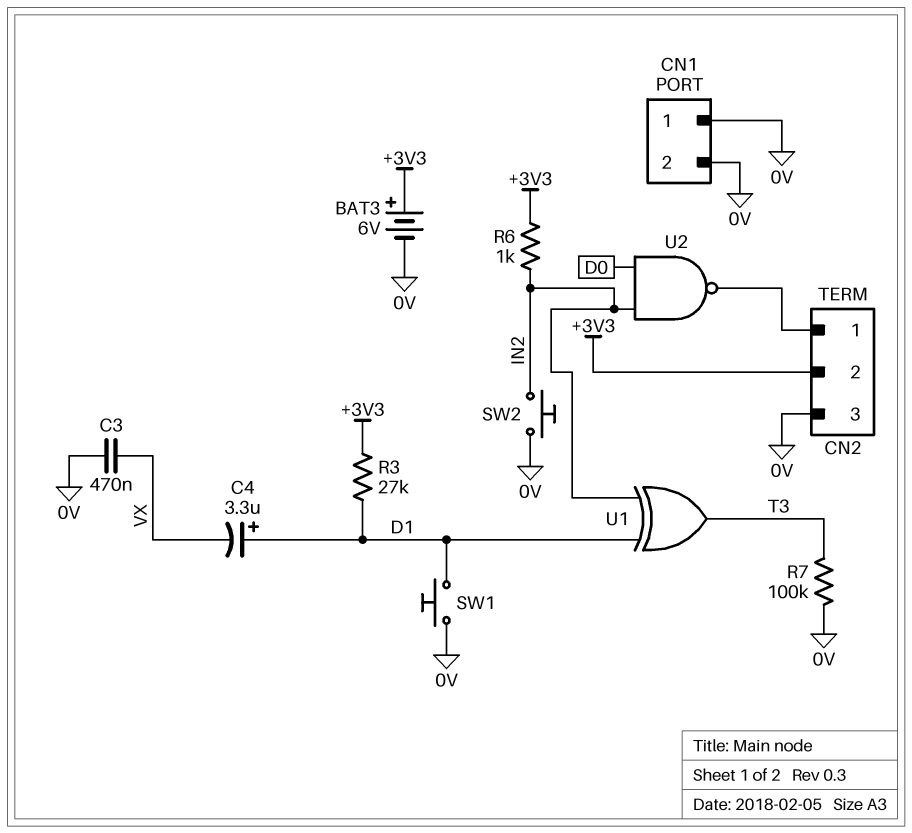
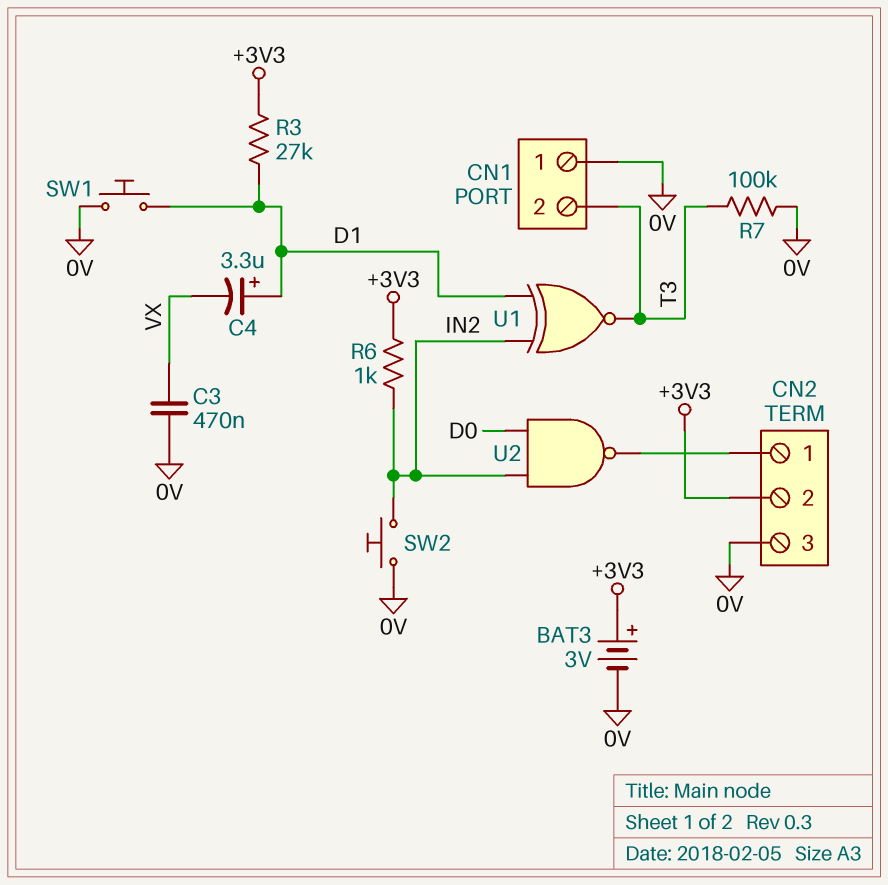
BAT3: 6V (plus +3V3, minus 0V) -> 3V (plus +3V3, minus 0V)
CN1 pin 2: 0V -> T3
U1: XOR (in D1, in IN2, out T3) -> XNOR (in D1, in IN2, out T3)

